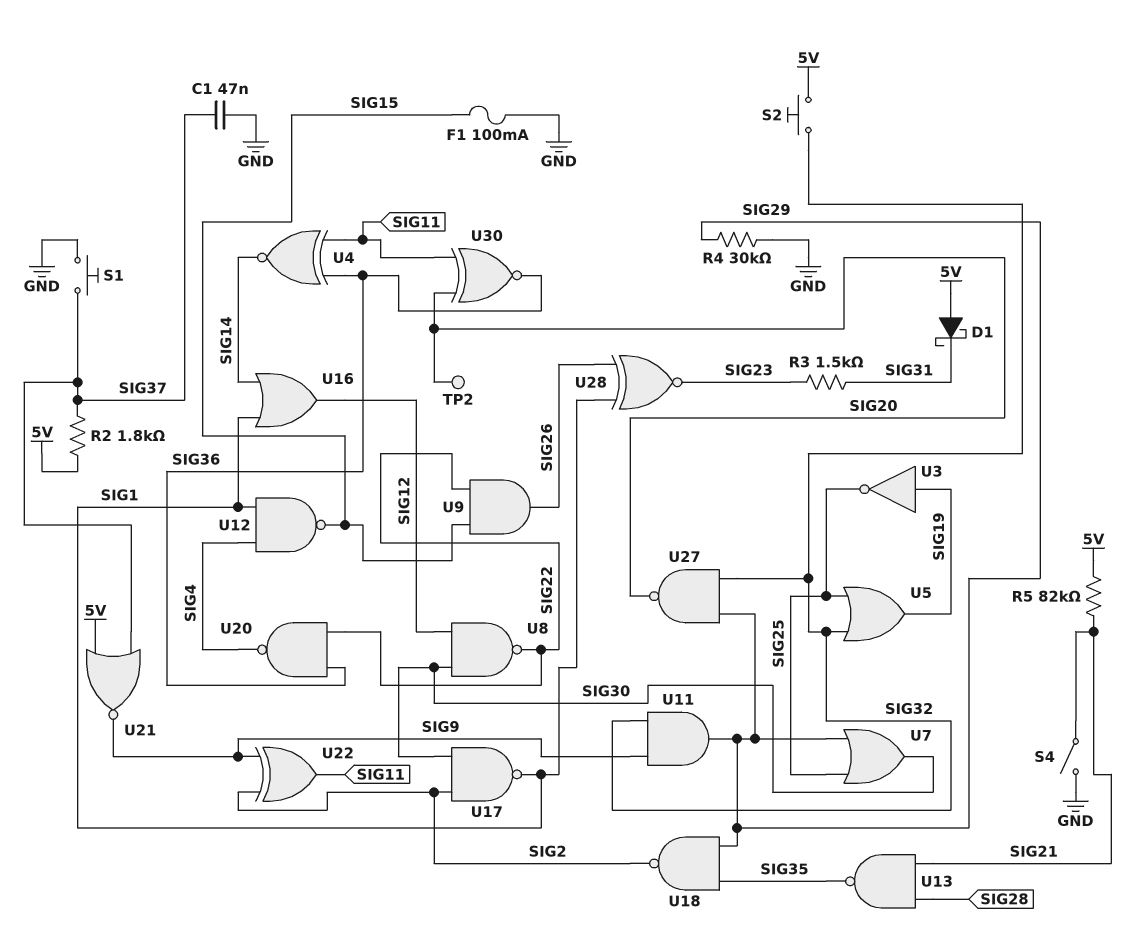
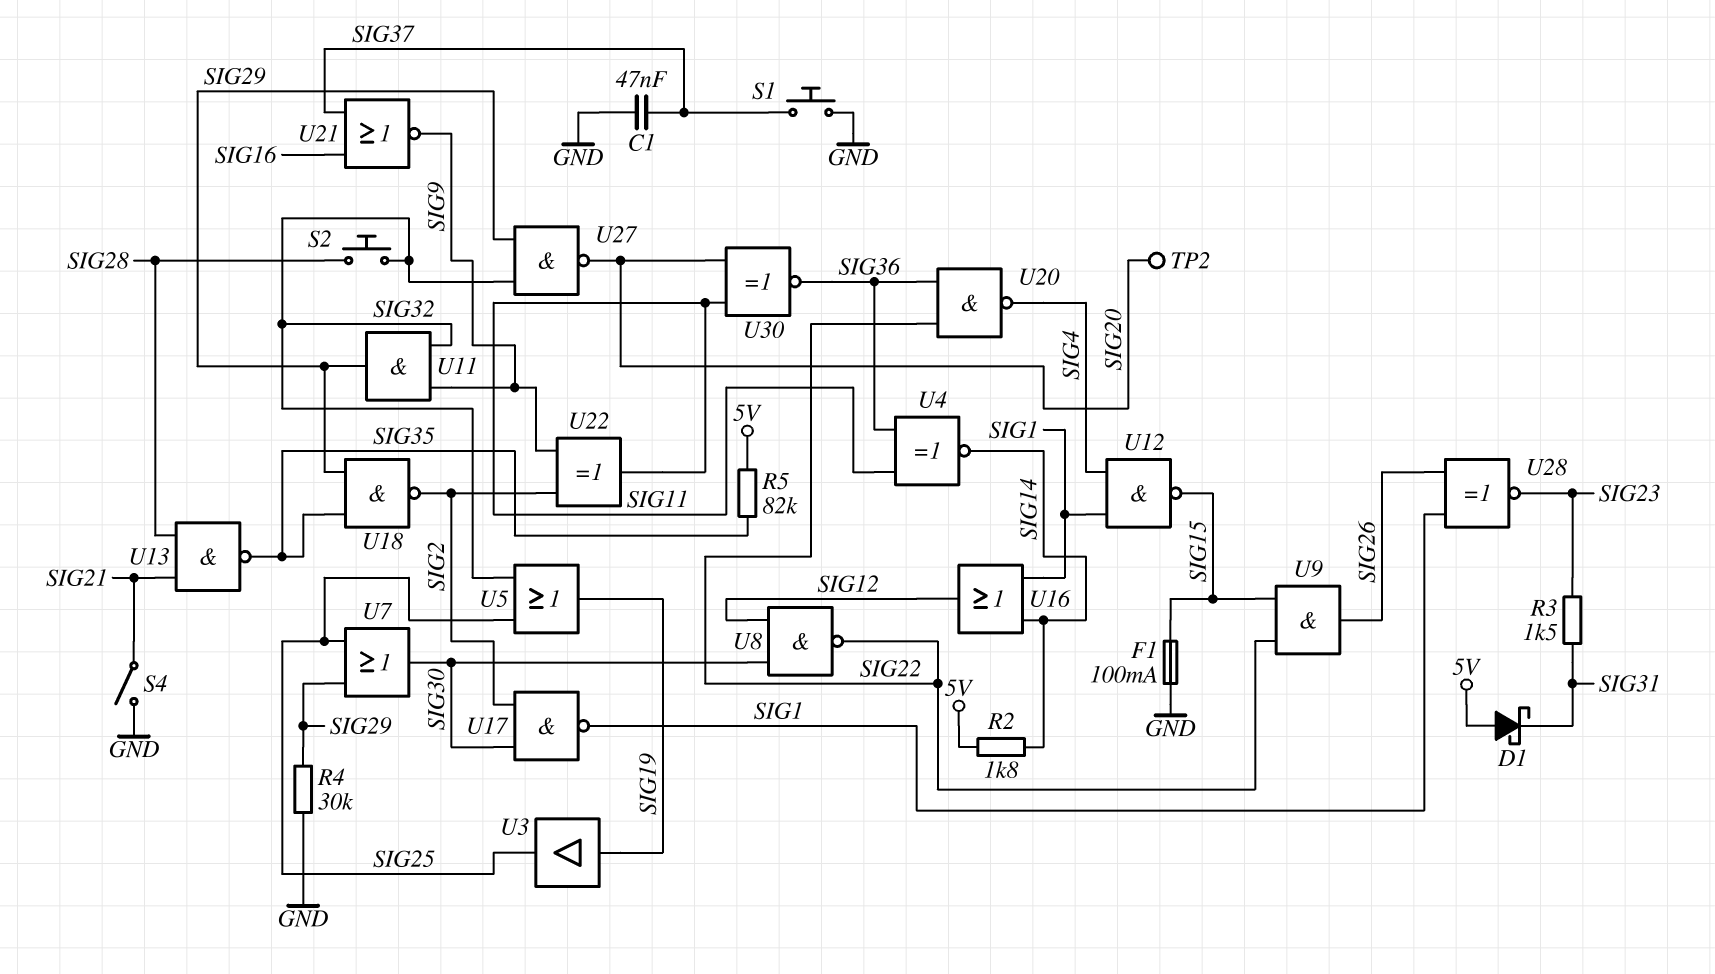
R2: 1.8k (5V, SIG37) -> 1.8k (5V, SIG14)
R5: 82k (5V, SIG21) -> 82k (5V, SIG35)
S2: button (5V, SIG32) -> button (SIG28, SIG32)
U3: NOT (in SIG19, out SIG25) -> buffer (in SIG19, out SIG25)
U21: NOR (in 5V, in SIG37, out SIG9) -> NOR (in SIG16, in SIG37, out SIG9)

